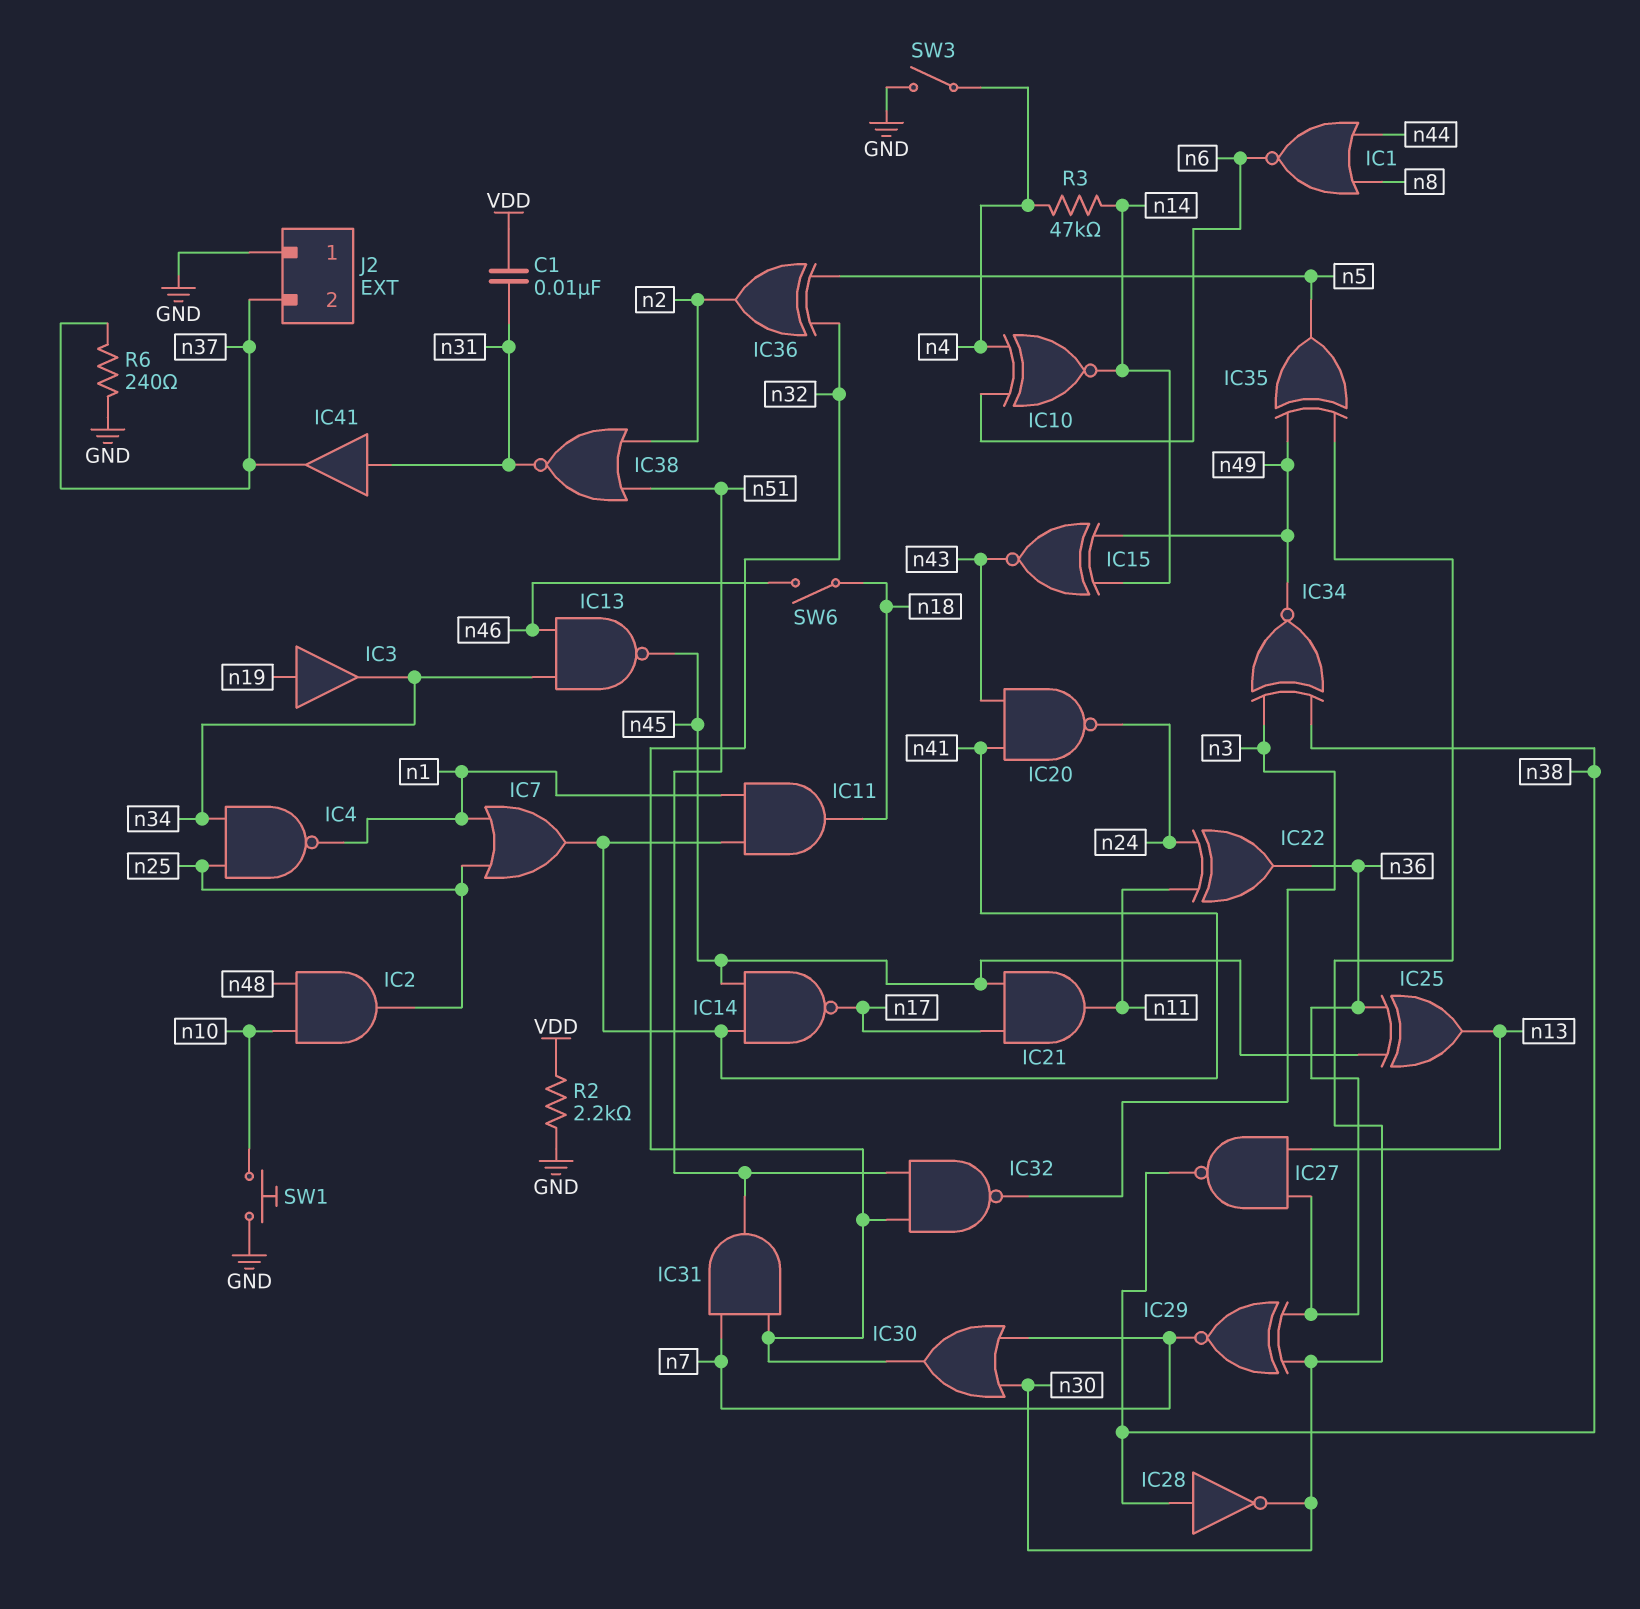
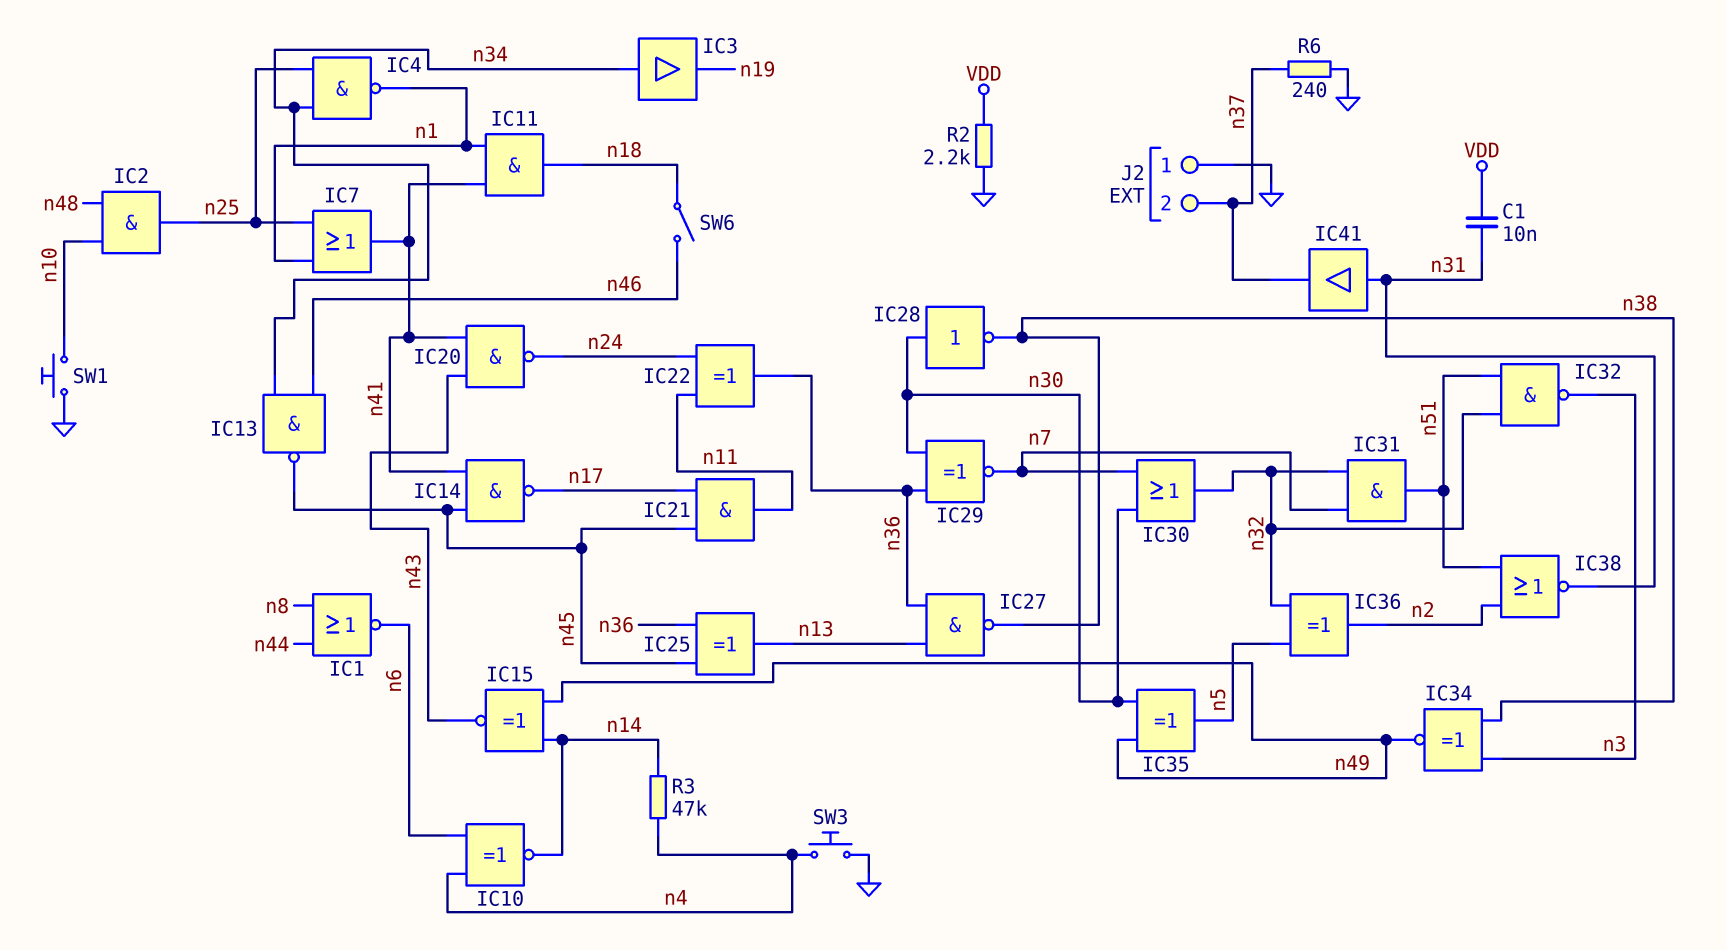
IC3: buffer (in n19, out n34) -> buffer (in n34, out n19)
IC28: NOT (in n38, out n30) -> NOT (in n30, out n38)
SW3: switch (GND, n4) -> button (GND, n4)

